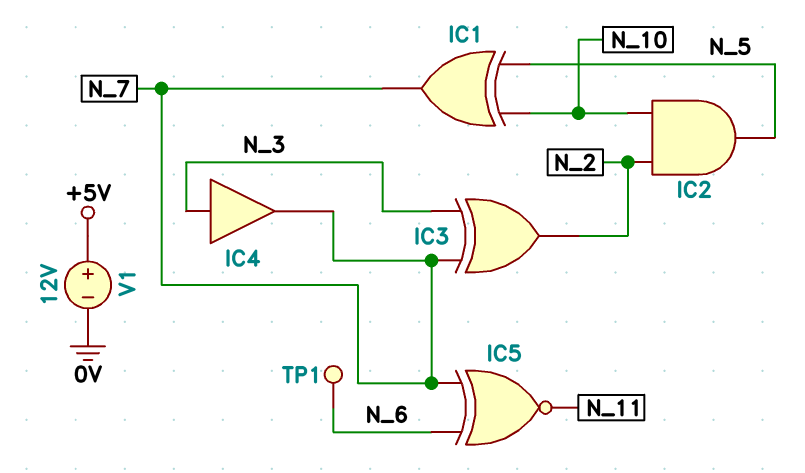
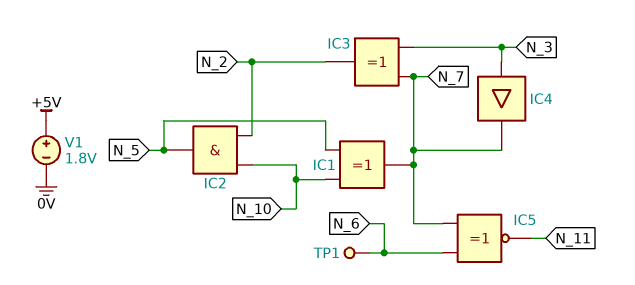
V1: 12V (plus +5V, minus 0V) -> 1.8V (plus +5V, minus 0V)

